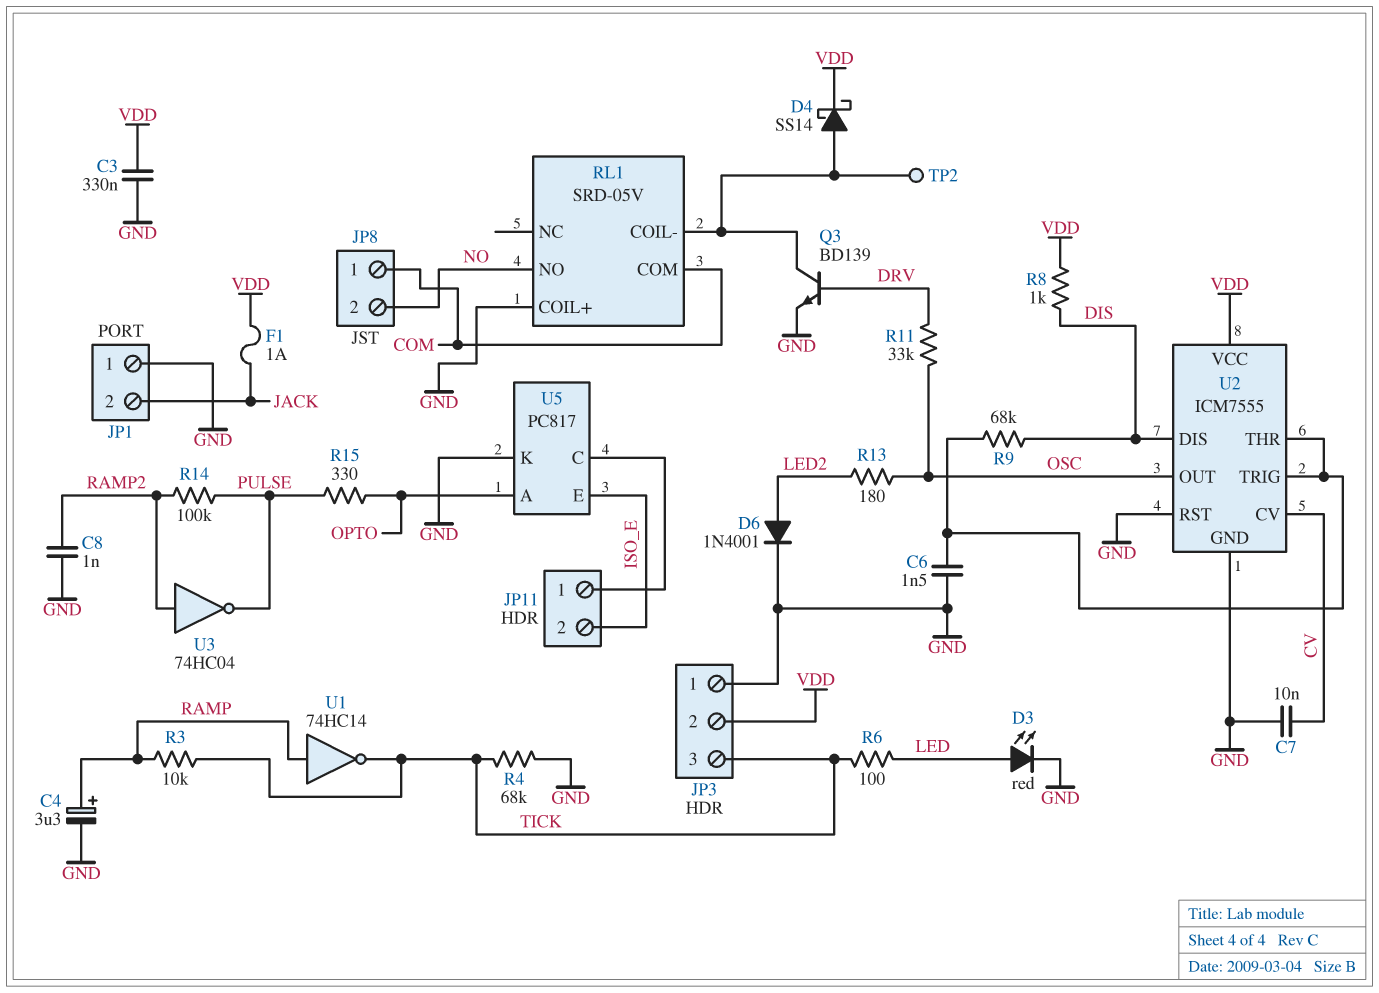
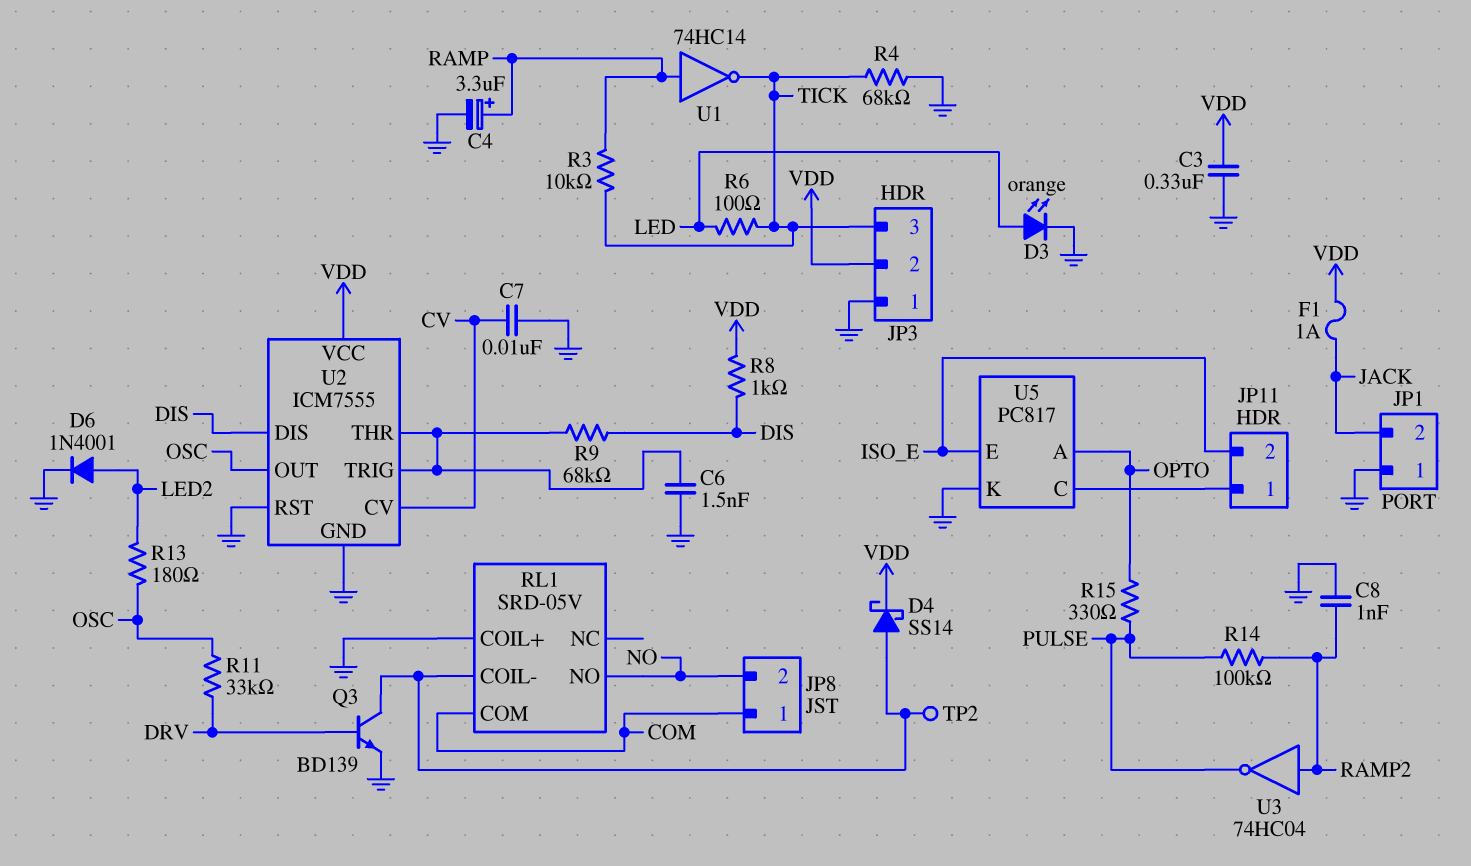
D3: LED red (A LED, K GND) -> LED orange (A LED, K GND)

